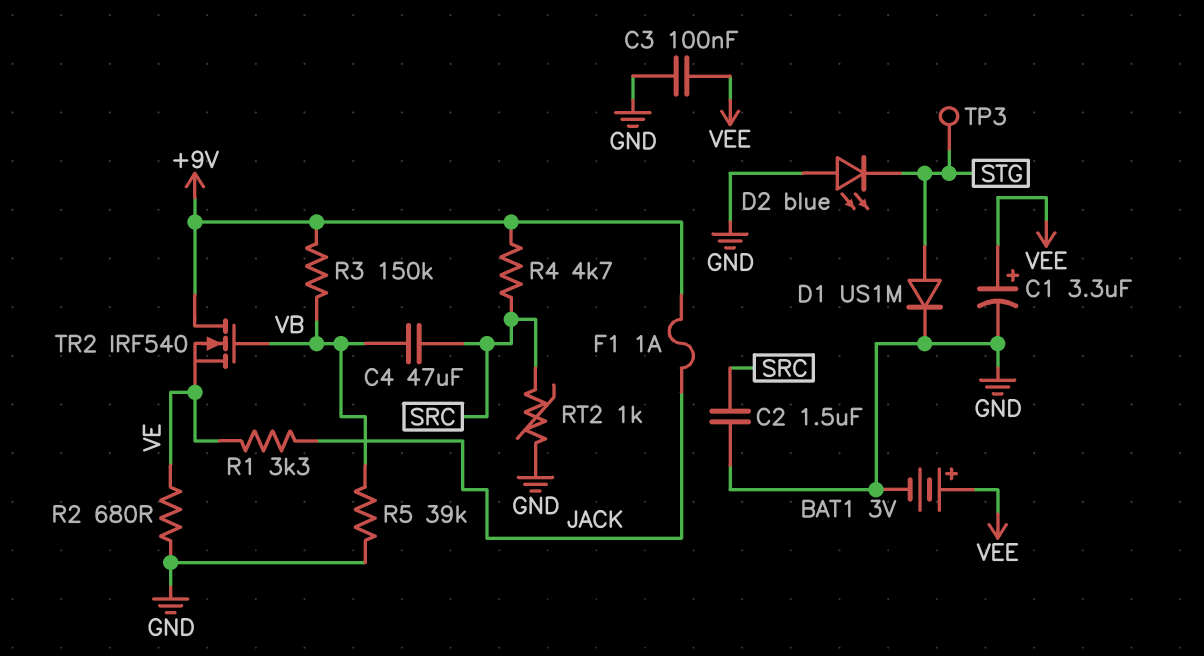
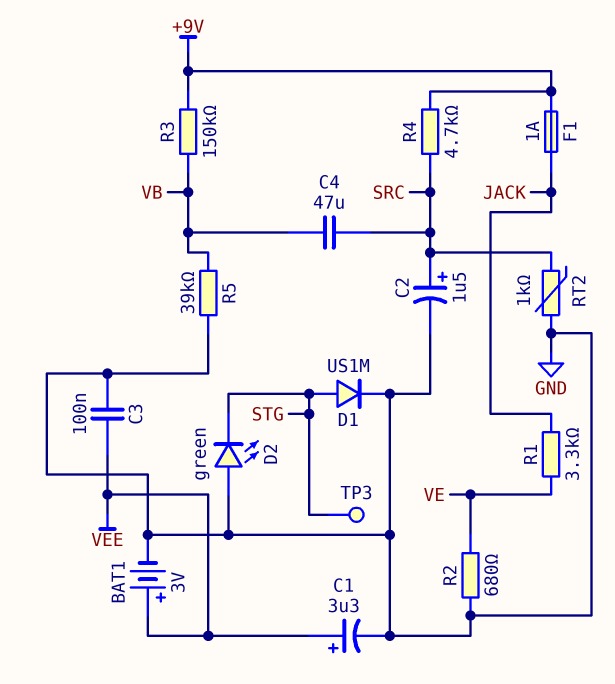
C2: 1.5uF (GND, SRC) -> 1.5uF (plus SRC, minus GND)
D2: LED blue (A GND, K STG) -> LED green (A GND, K STG)
TR2: NMOS IRF540 (G VB, D +9V, S VE) -> none

